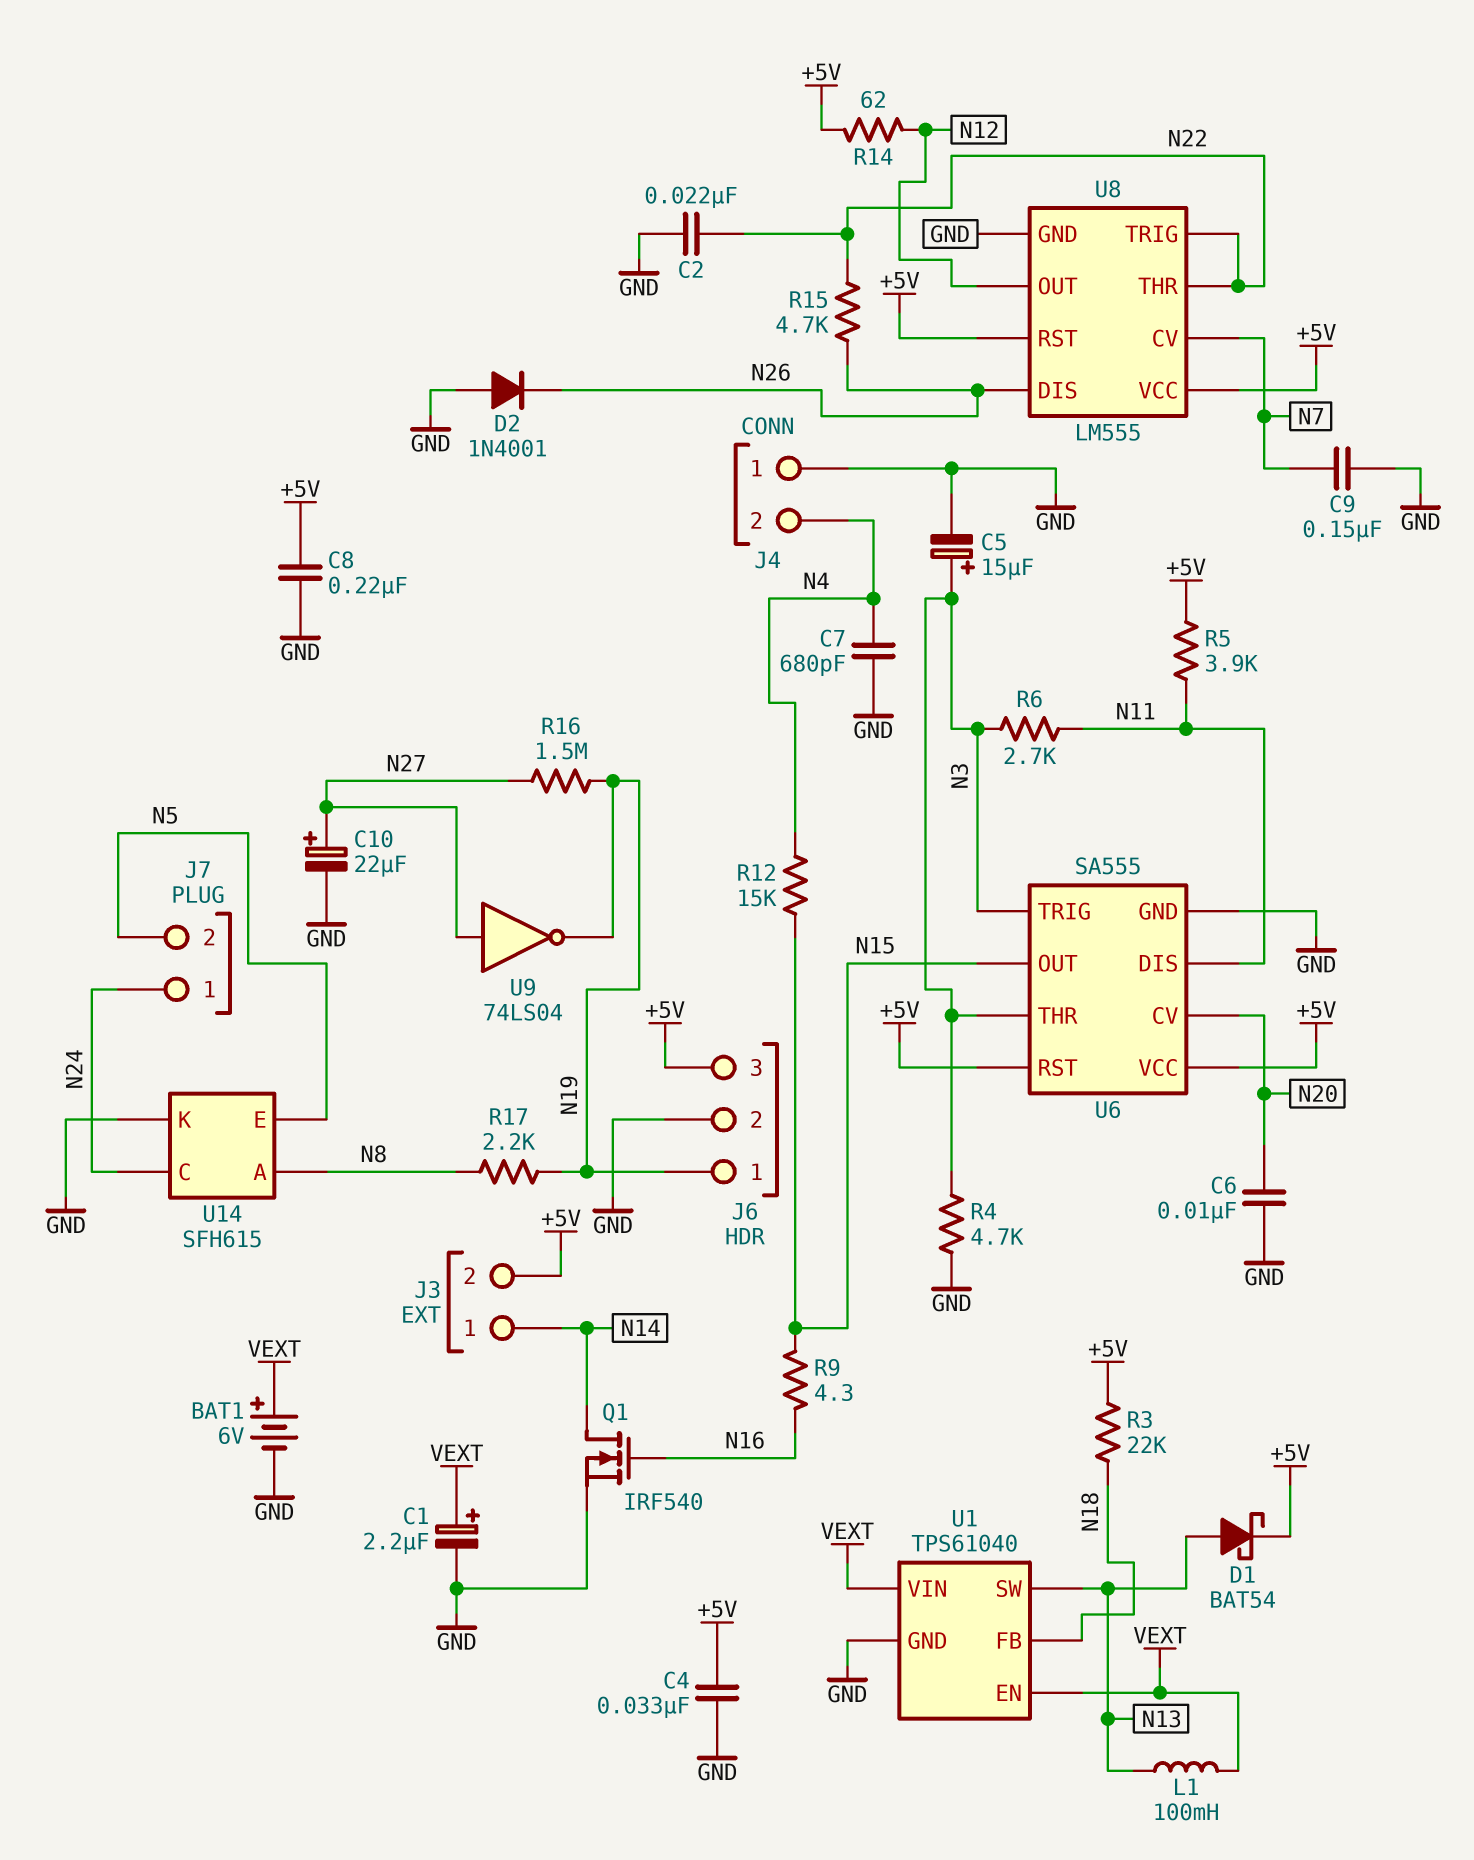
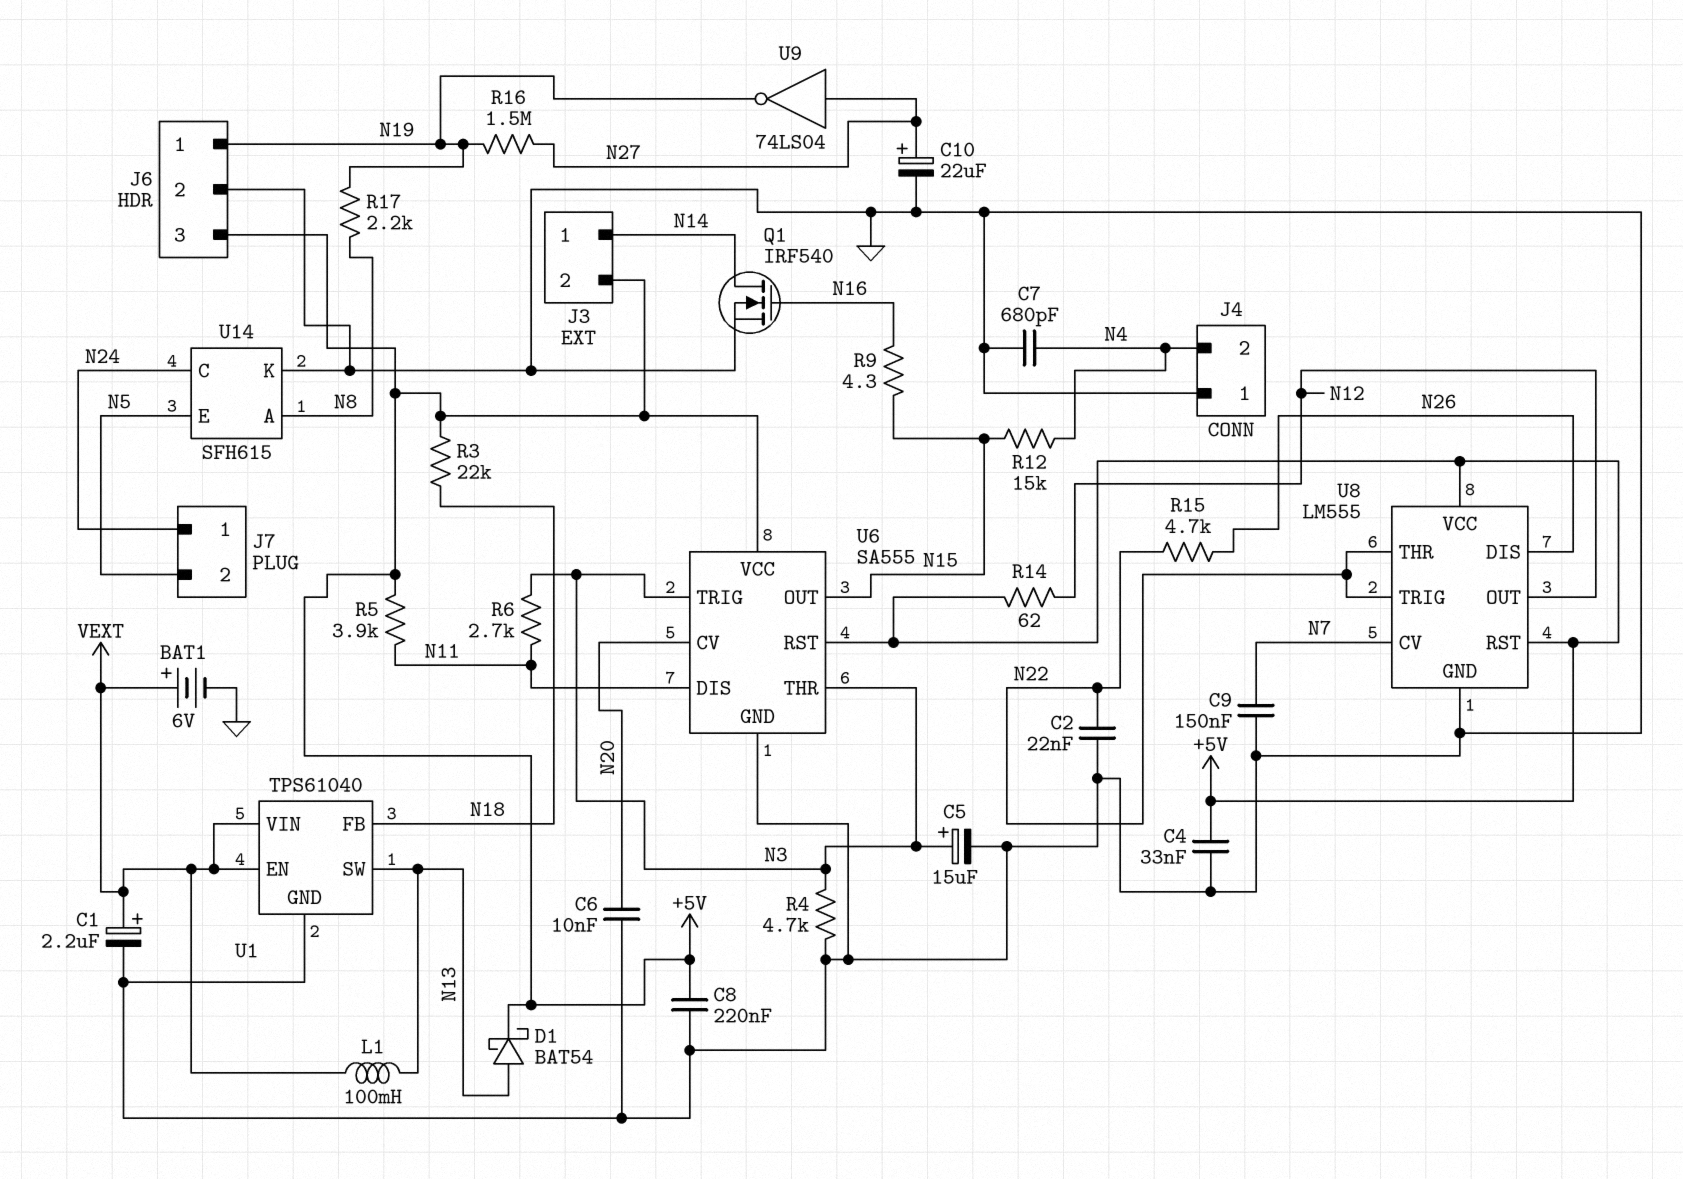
D2: diode 1N4001 (A GND, K N26) -> none

